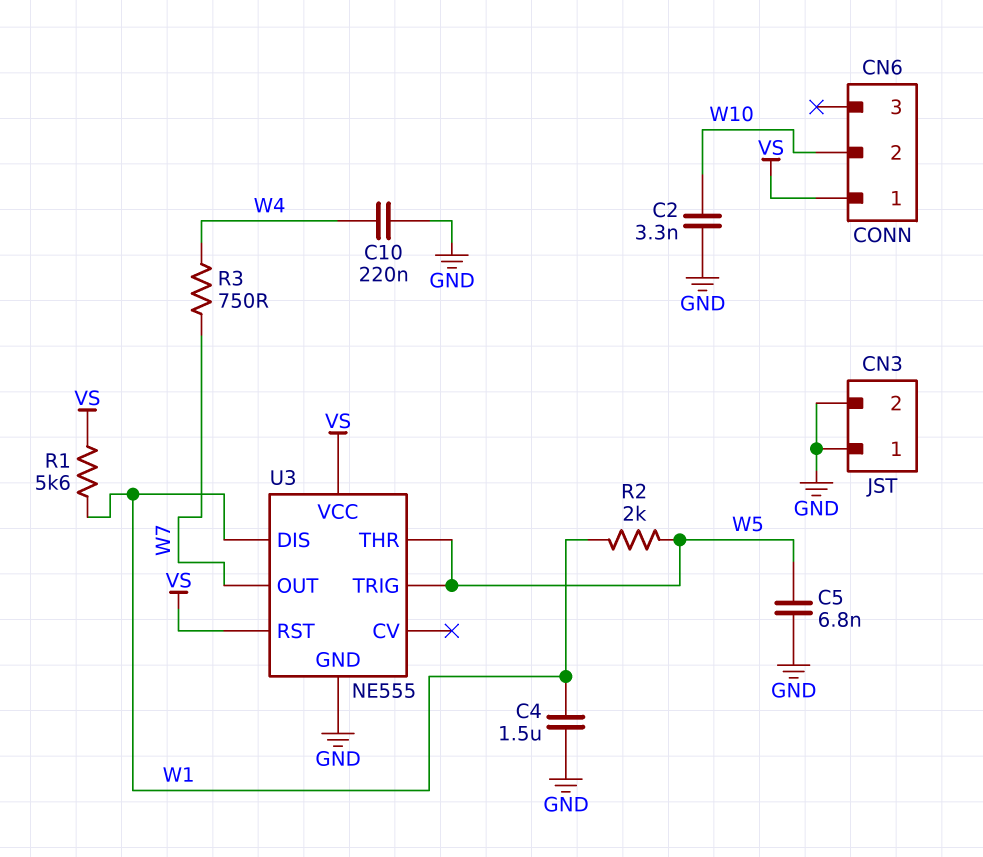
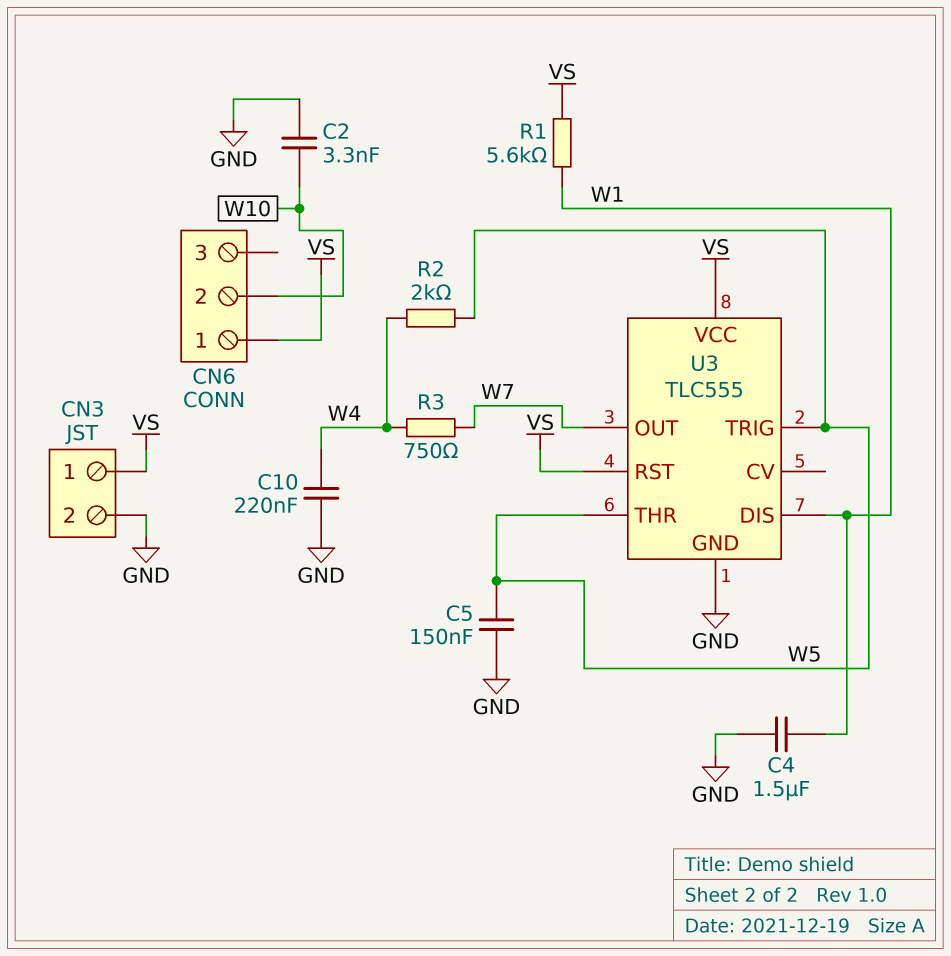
C5: 6.8nF (GND, W5) -> 150nF (GND, W5)
CN3 pin 1: GND -> VS
R2: 2k (W1, W5) -> 2k (W4, W5)
U3: NE555 -> TLC555

